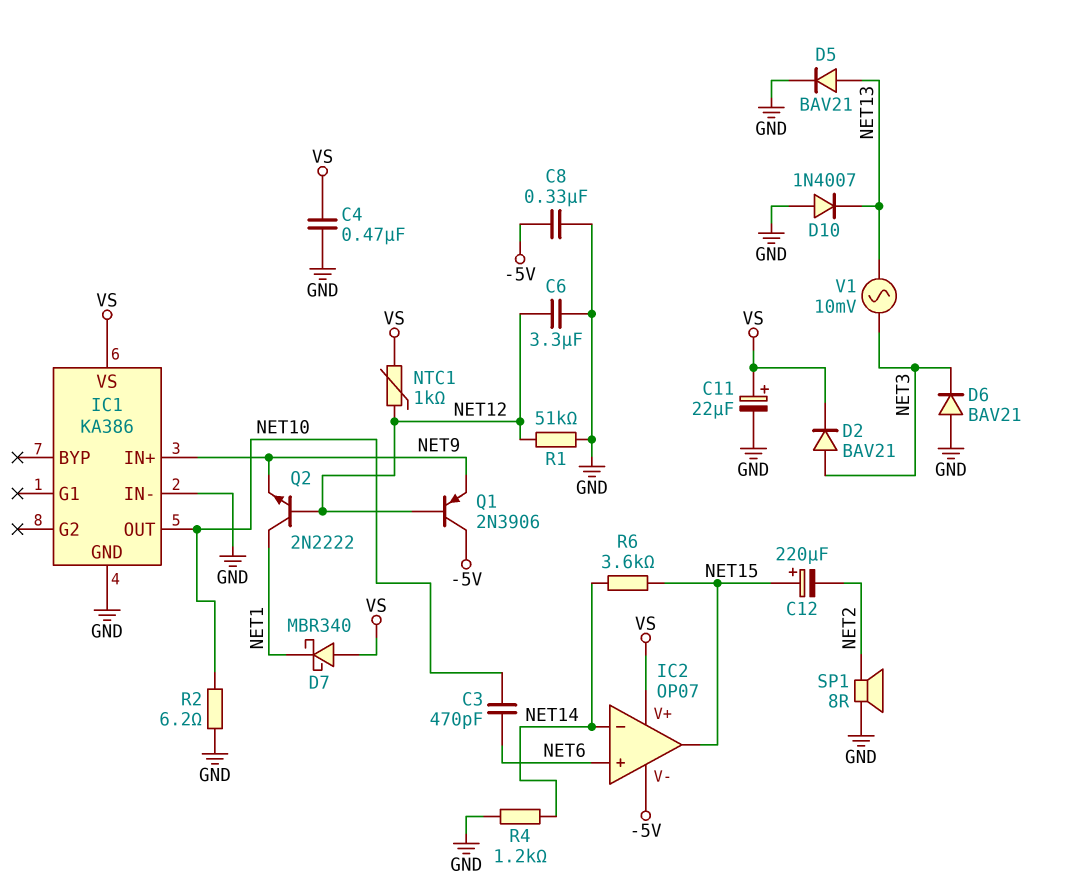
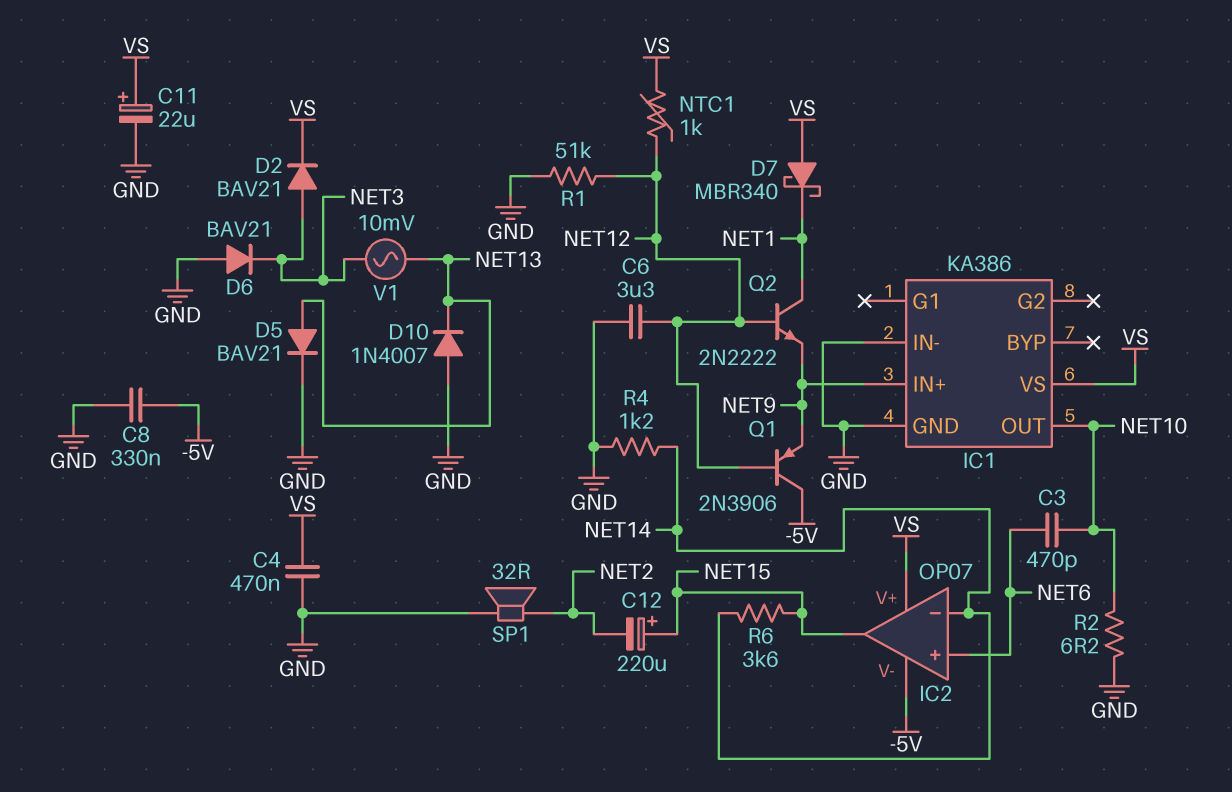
SP1: speaker 8R (GND, NET2) -> speaker 32R (GND, NET2)

